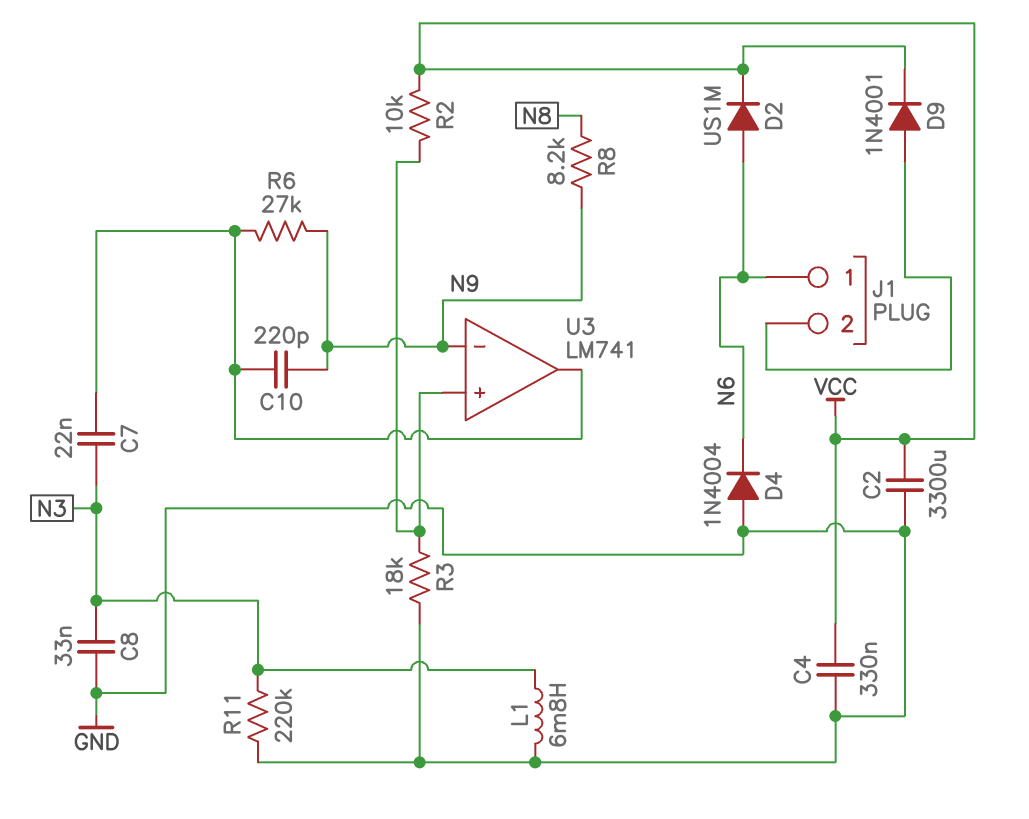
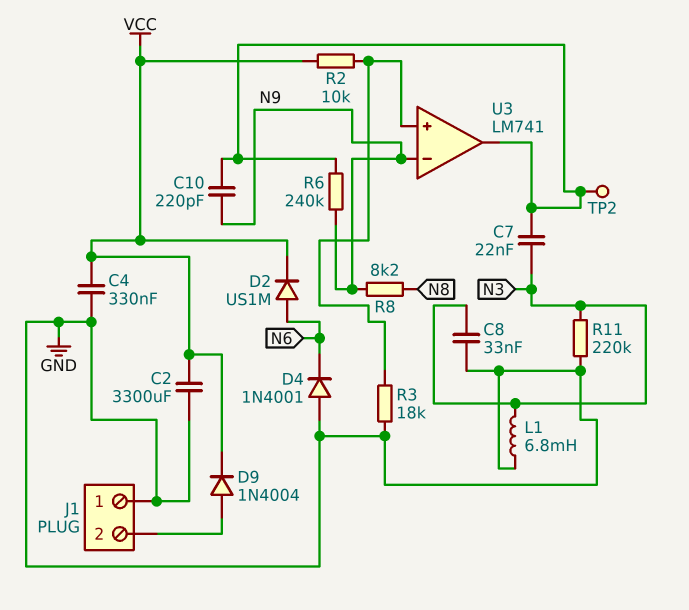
D4: diode 1N4004 (A GND, K N6) -> diode 1N4001 (A GND, K N6)
D9: diode 1N4001 (A J1/2, K VCC) -> diode 1N4004 (A J1/2, K VCC)
J1 pin 1: N6 -> GND
R6: 27k (N9, U3/out) -> 240k (N9, U3/out)
TP2: none -> test point (U3/out)

